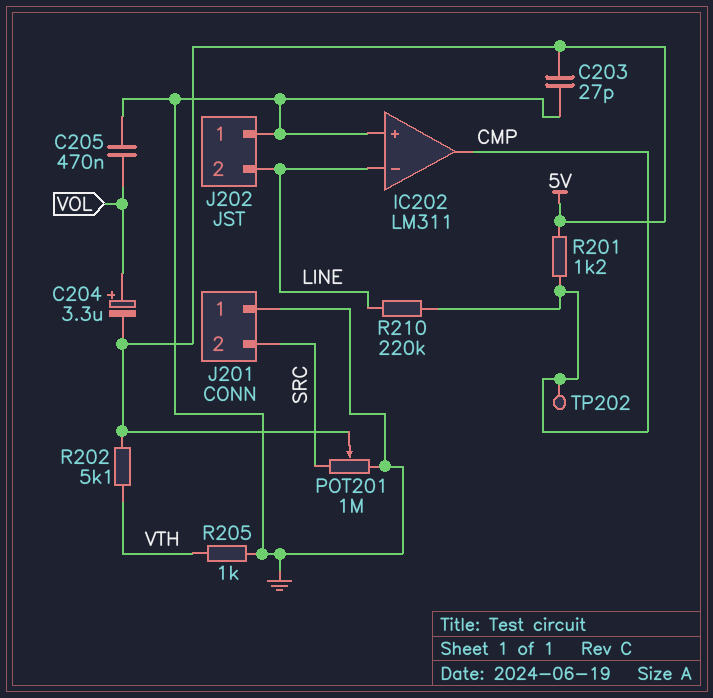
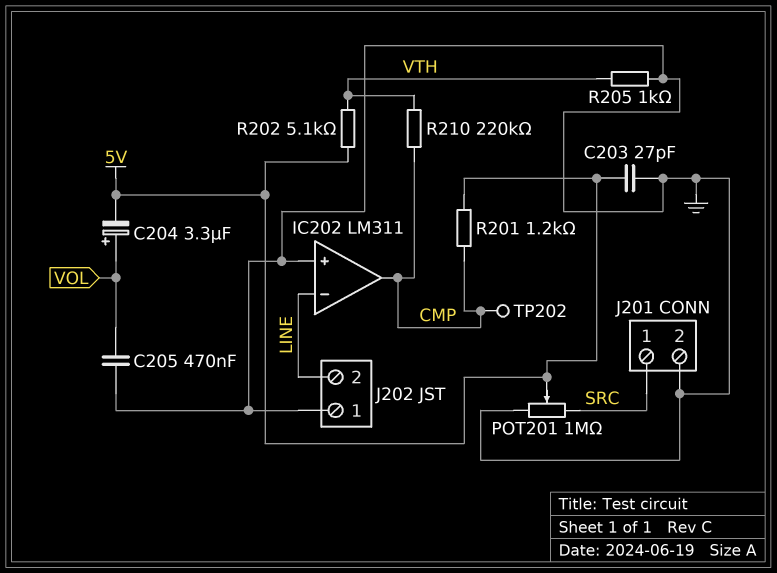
J201 pin 1: GND -> SRC
J201 pin 2: SRC -> GND
R210: 220k (CMP, LINE) -> 220k (CMP, VTH)

